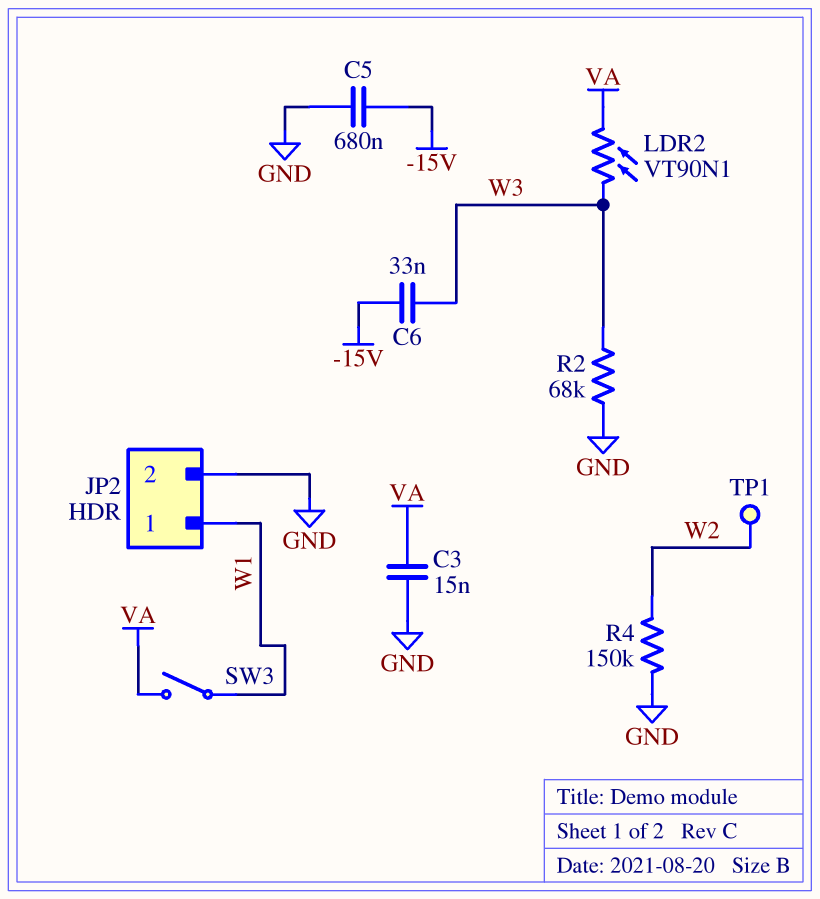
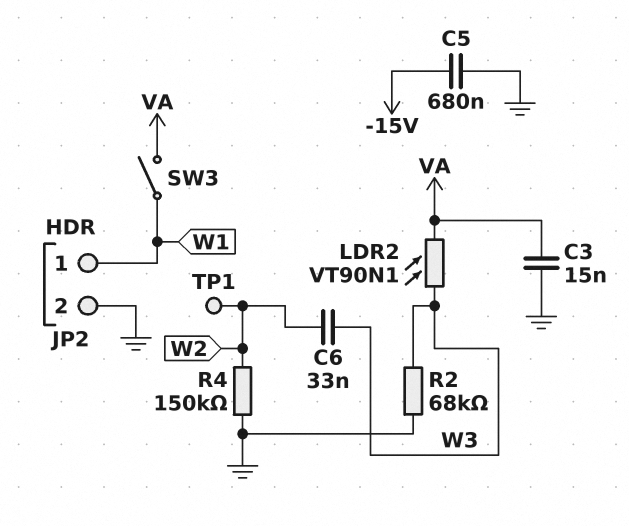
C6: 33nF (-15V, W3) -> 33nF (W2, W3)

